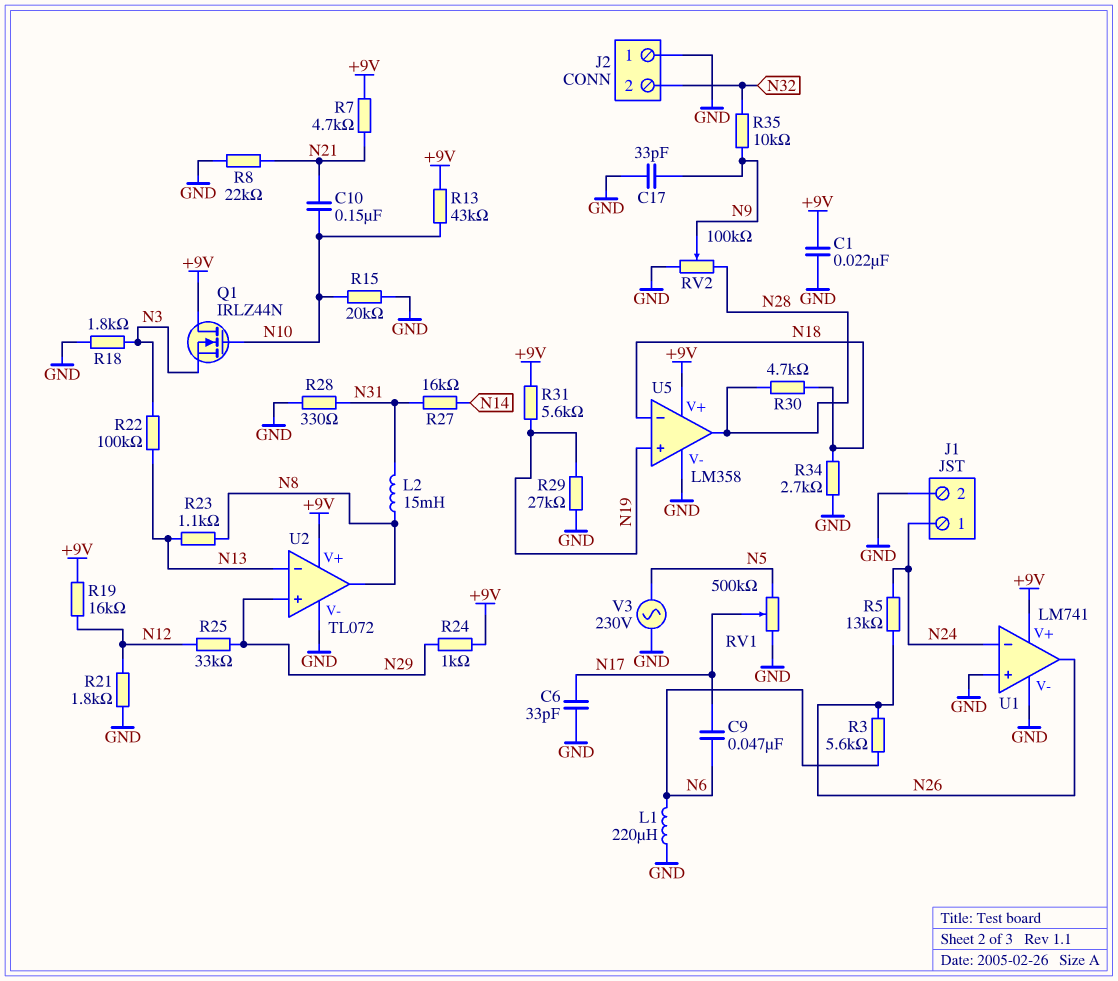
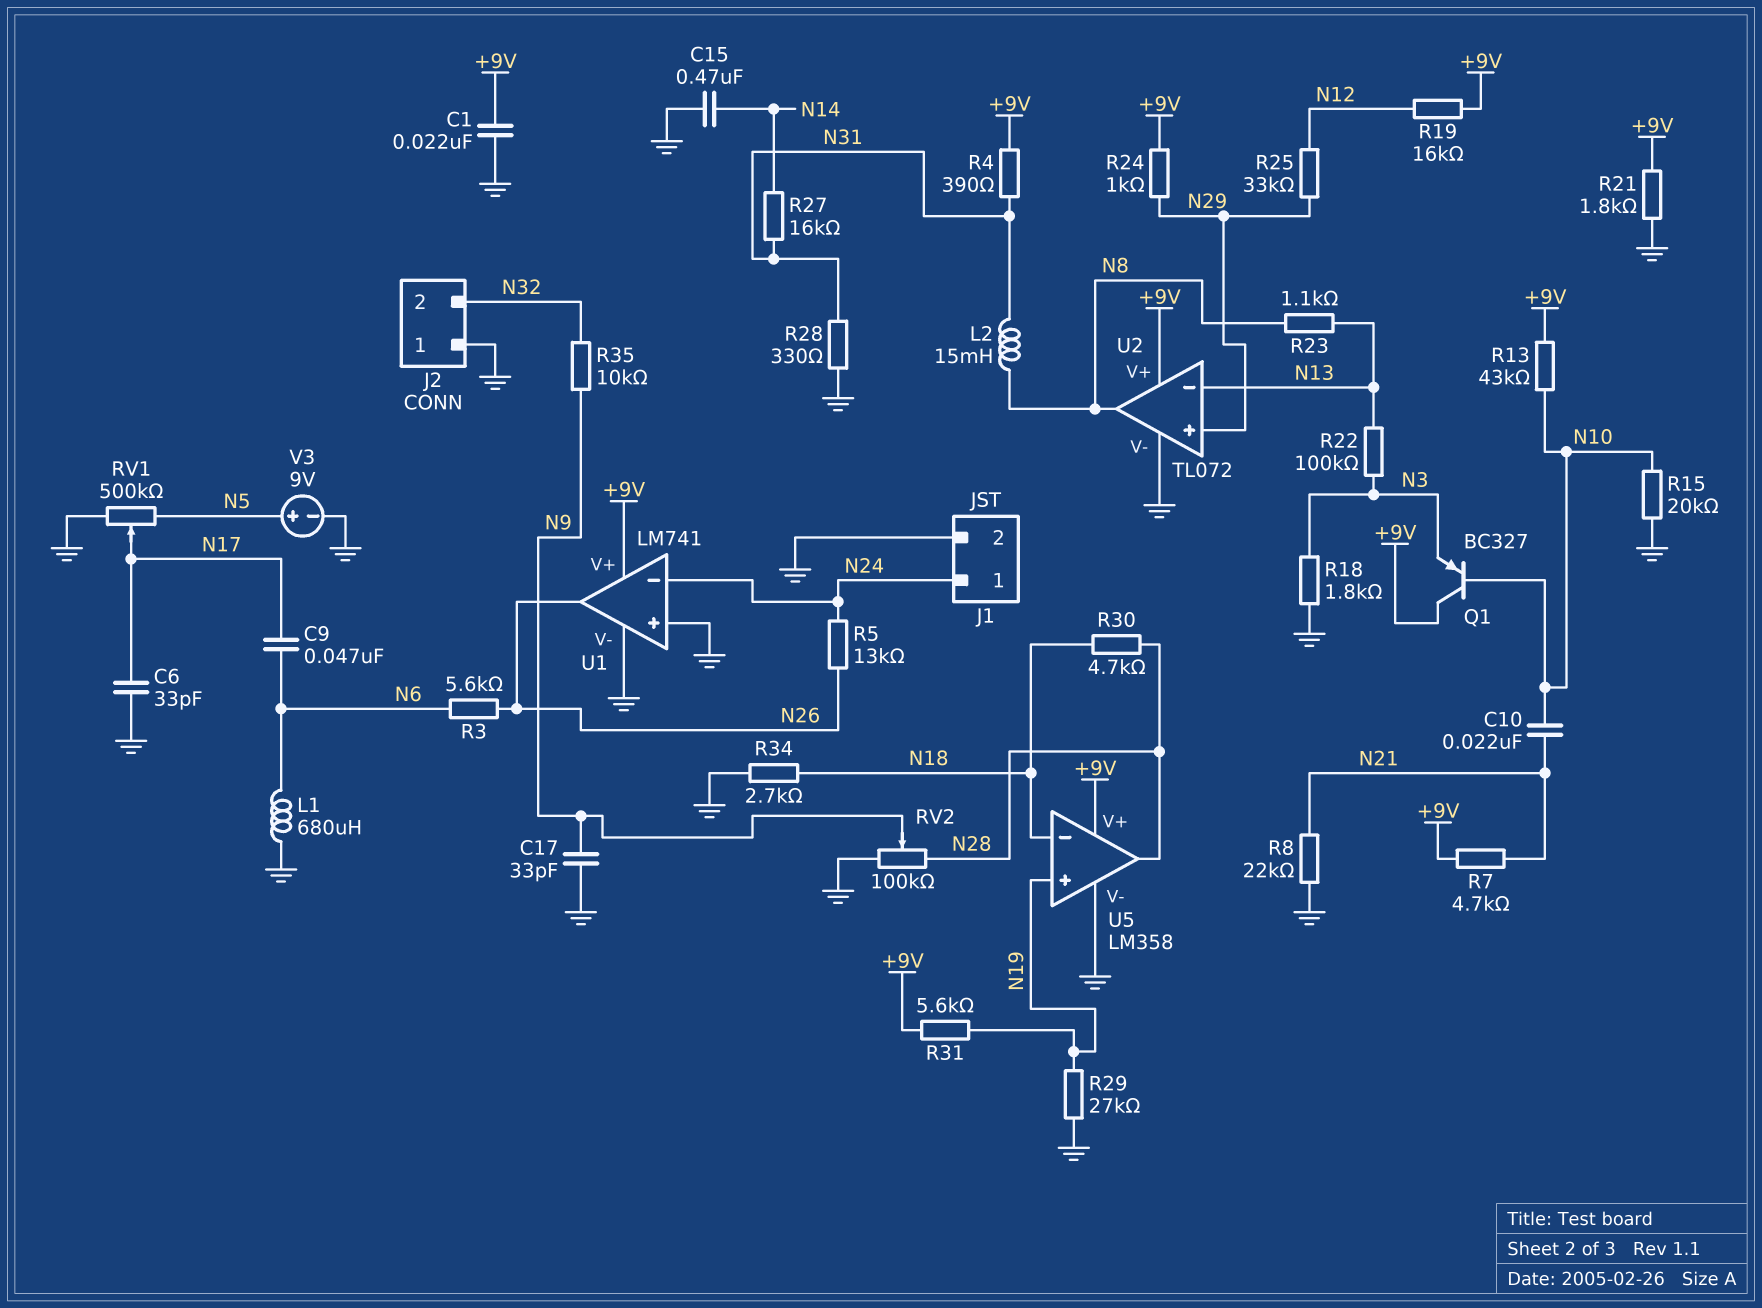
C10: 150nF (N10, N21) -> 22nF (N10, N21)
C15: none -> 470nF (GND, N14)
L1: 220uH (GND, N6) -> 680uH (GND, N6)
Q1: NMOS IRLZ44N (G N10, D +9V, S N3) -> PNP BC327 (B N10, C +9V, E N3)
R4: none -> 390 (+9V, N31)
R21: 1.8k (GND, N12) -> 1.8k (+9V, GND)
V3: AC 230V (GND, N5) -> 9V (plus N5, minus GND)

